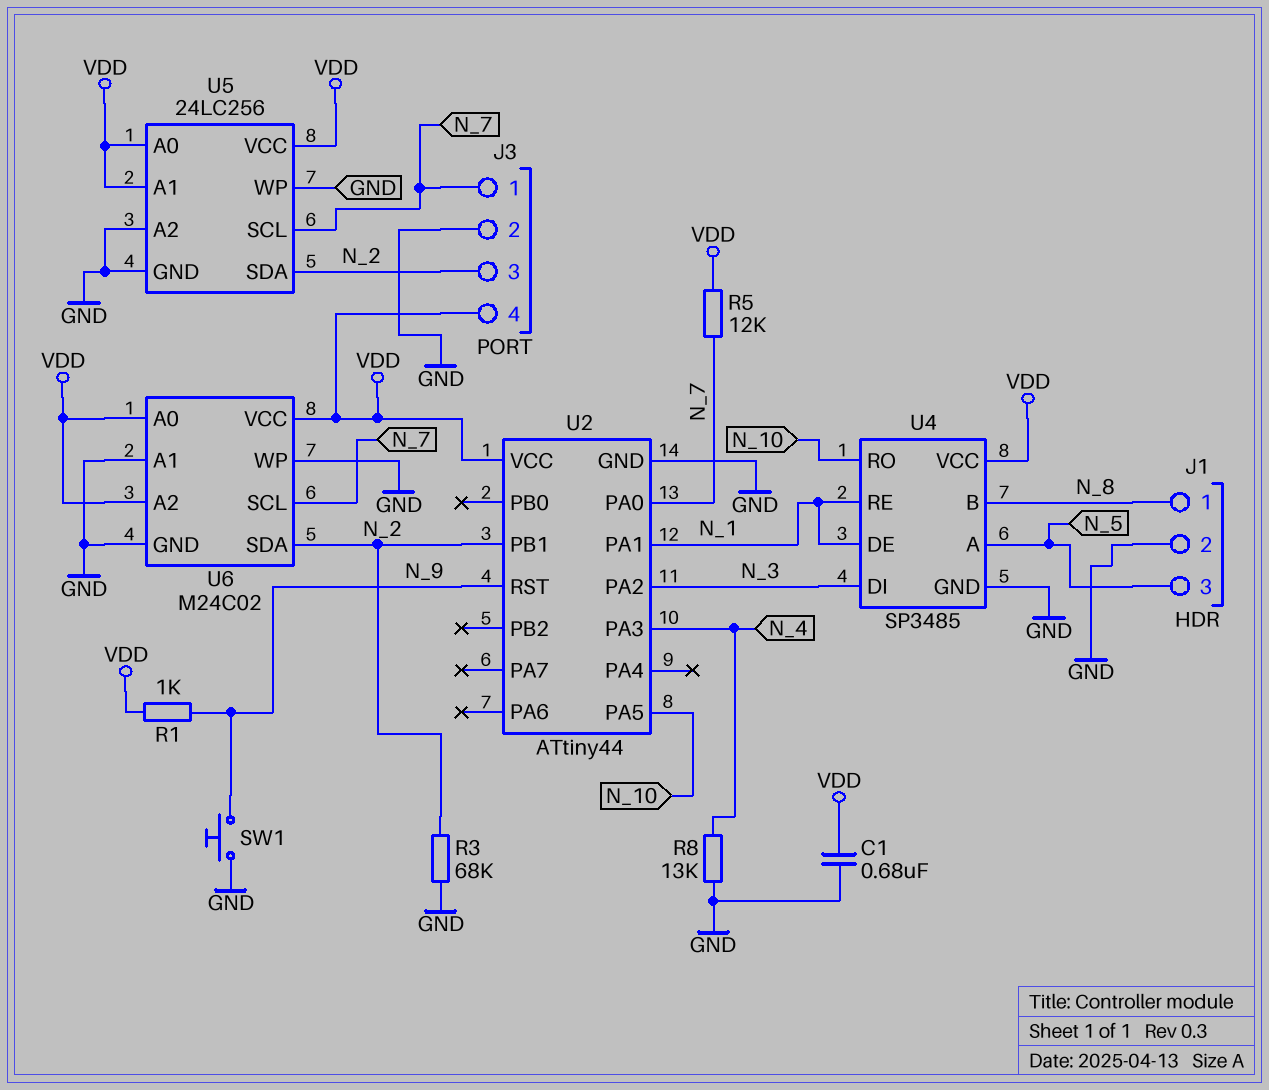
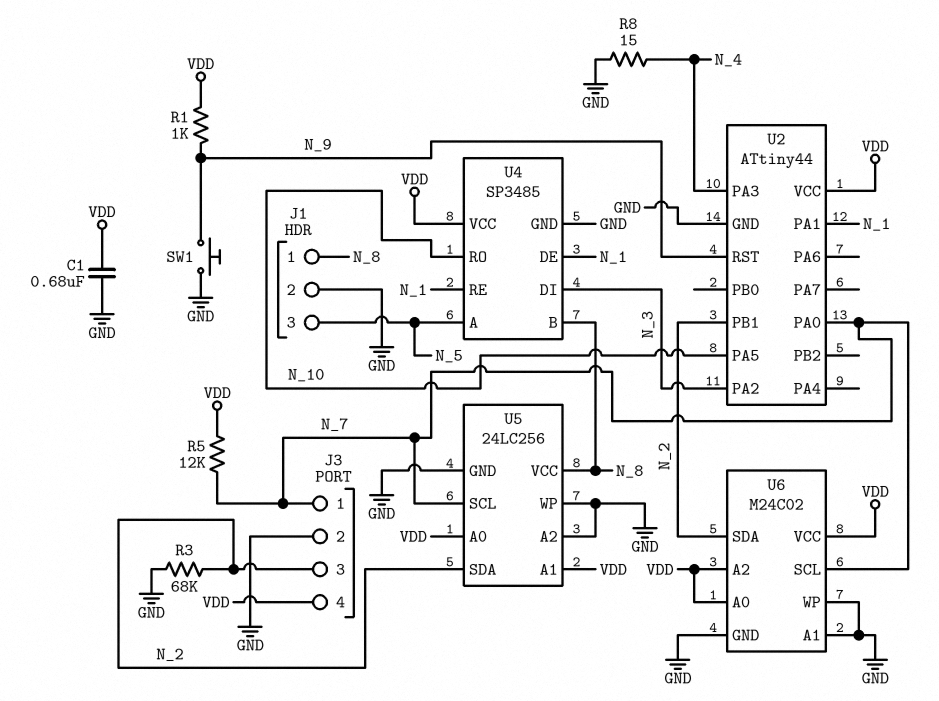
R8: 13k (GND, N_4) -> 15 (GND, N_4)
U5 pin VCC: VDD -> N_8

